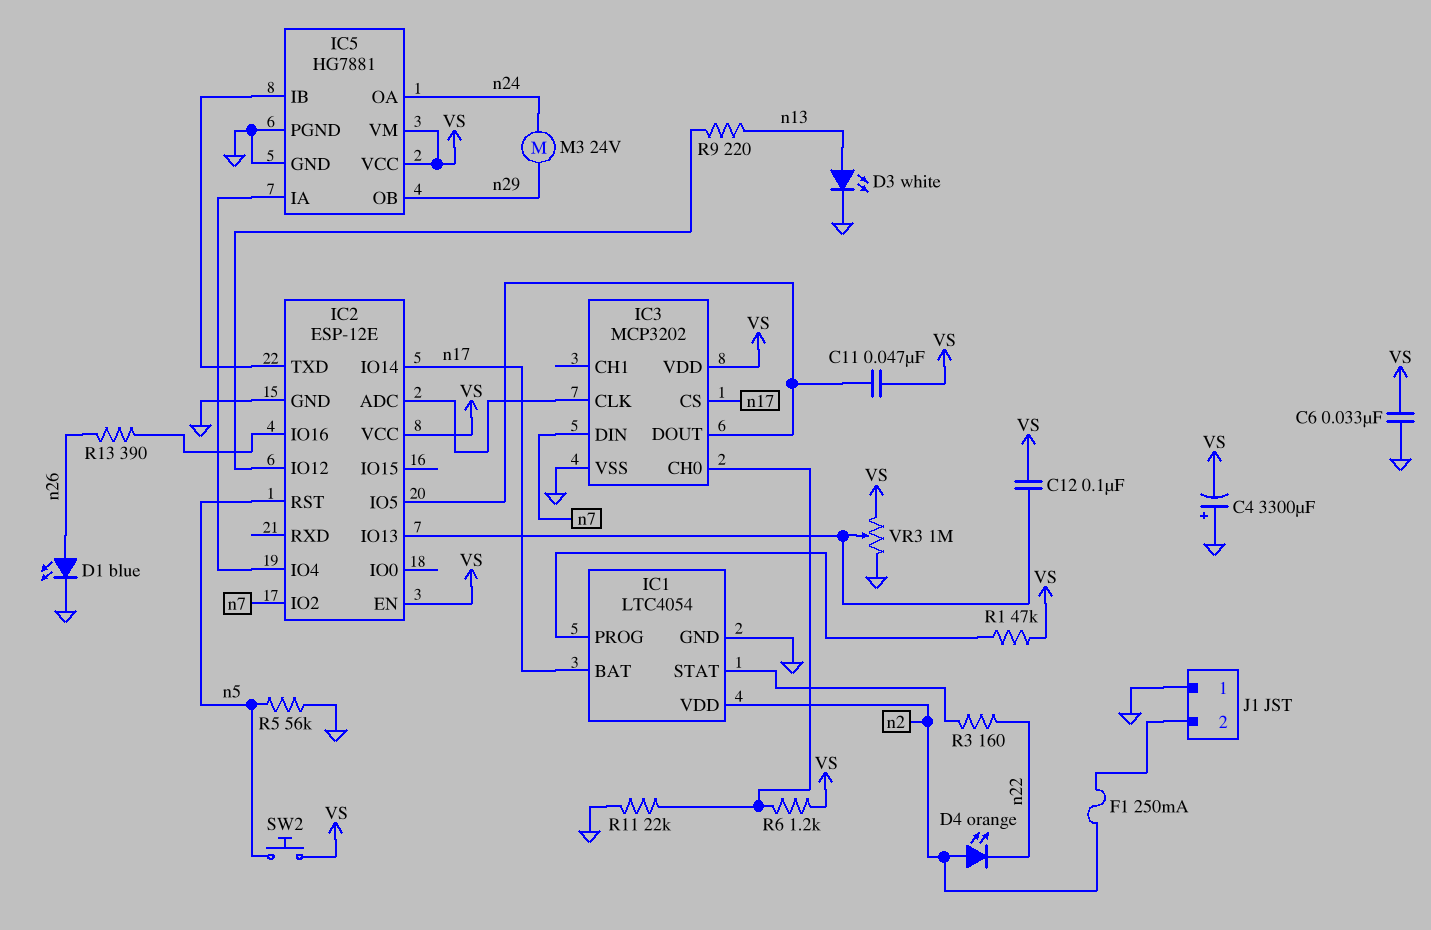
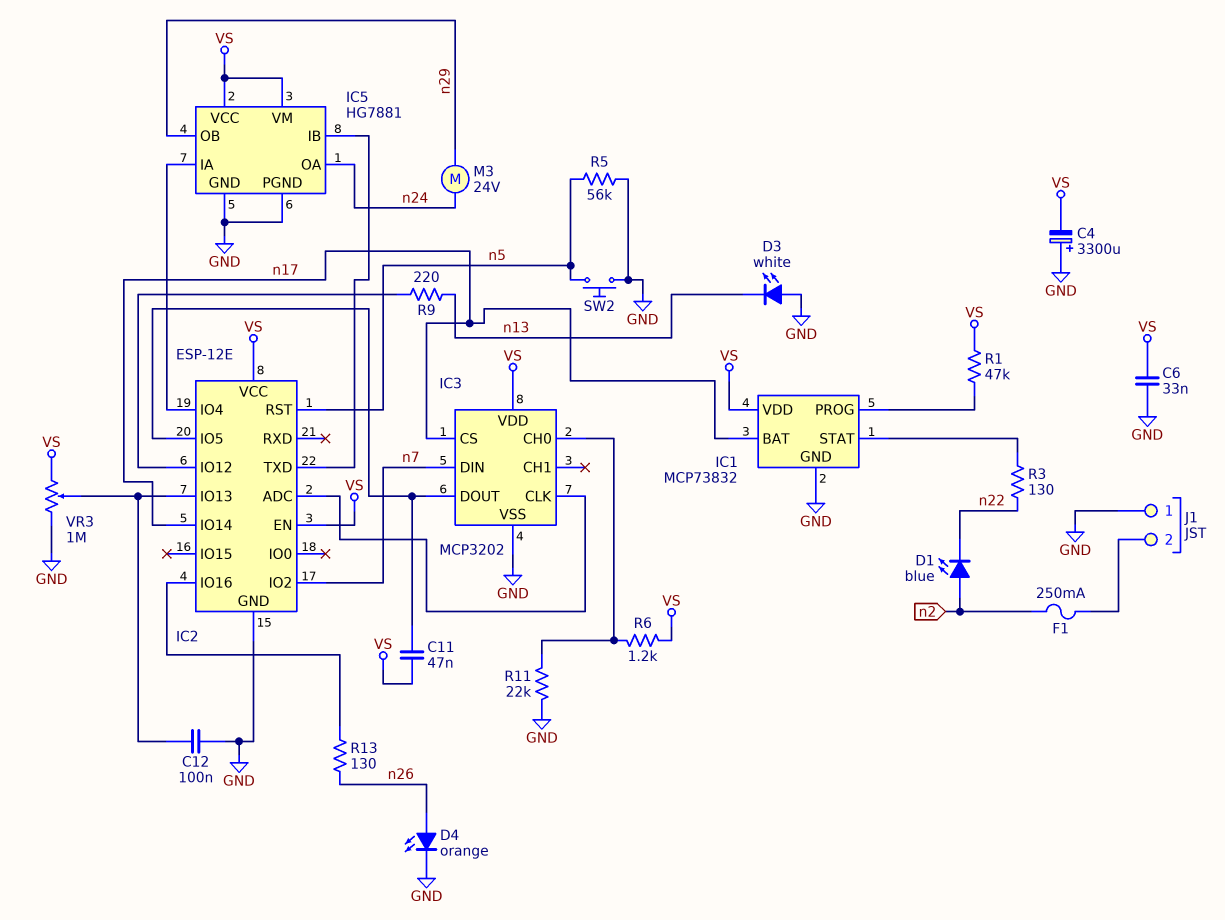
C12: 100nF (IC2/IO13, VS) -> 100nF (GND, IC2/IO13)
D1: LED blue (A n26, K GND) -> LED blue (A n2, K n22)
D3: LED white (A n13, K GND) -> LED white (A GND, K n13)
D4: LED orange (A n2, K n22) -> LED orange (A n26, K GND)
IC1: LTC4054 -> MCP73832
IC1 pin VDD: n2 -> VS
R3: 160 (IC1/STAT, n22) -> 130 (IC1/STAT, n22)
R13: 390 (IC2/IO16, n26) -> 130 (IC2/IO16, n26)
SW2: button (VS, n5) -> button (GND, n5)

